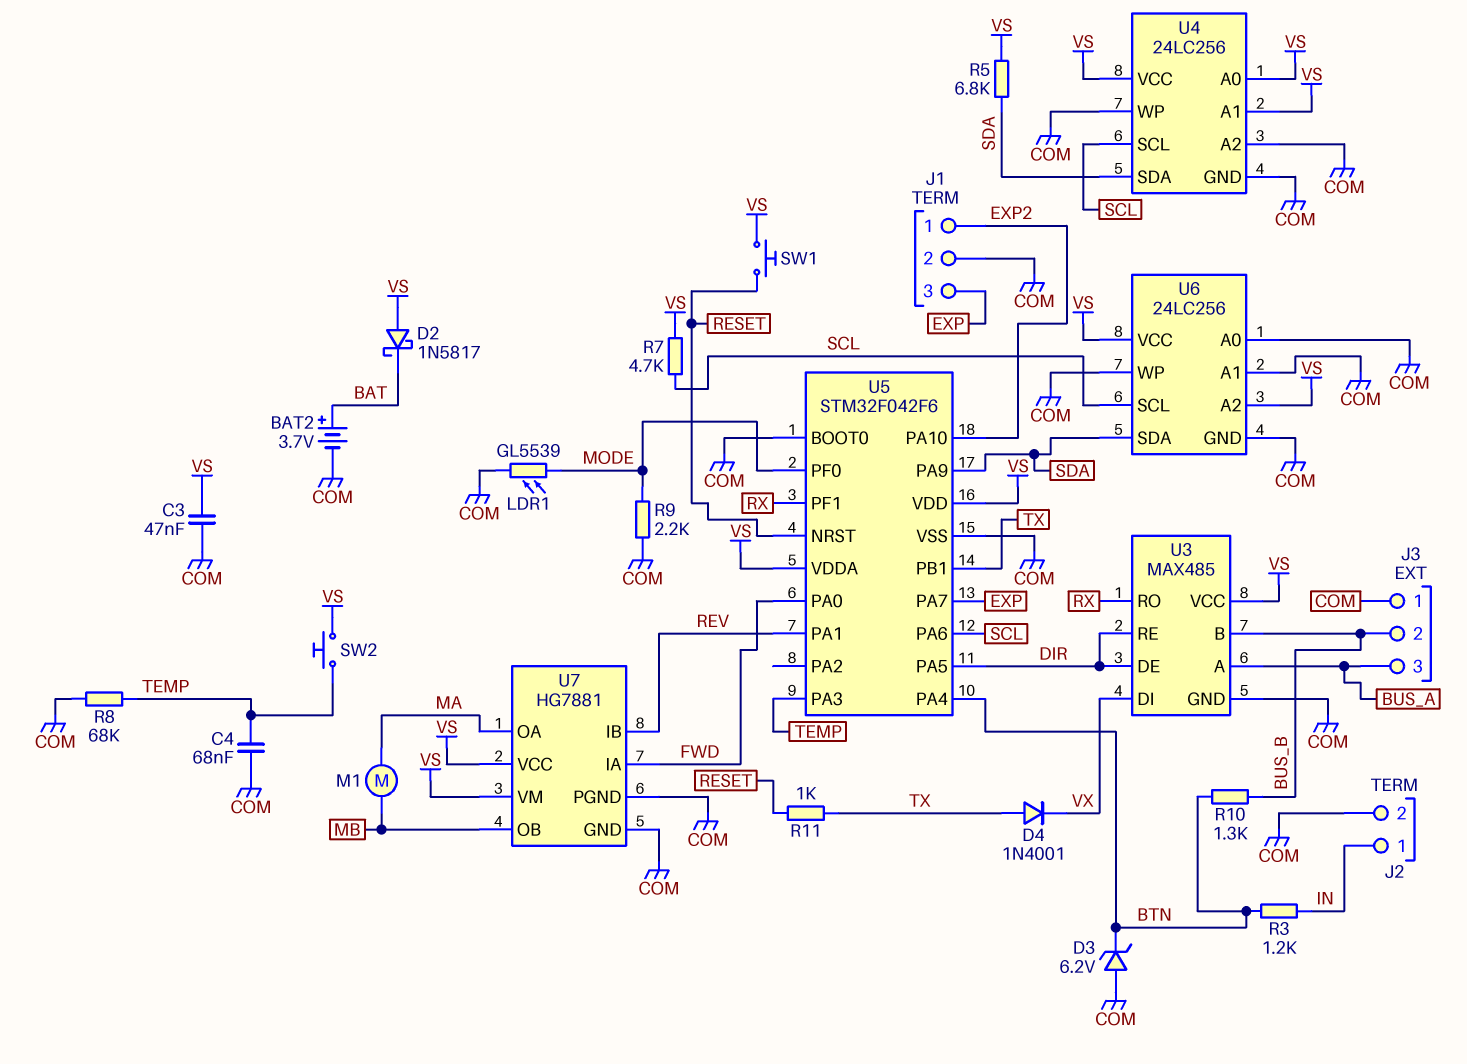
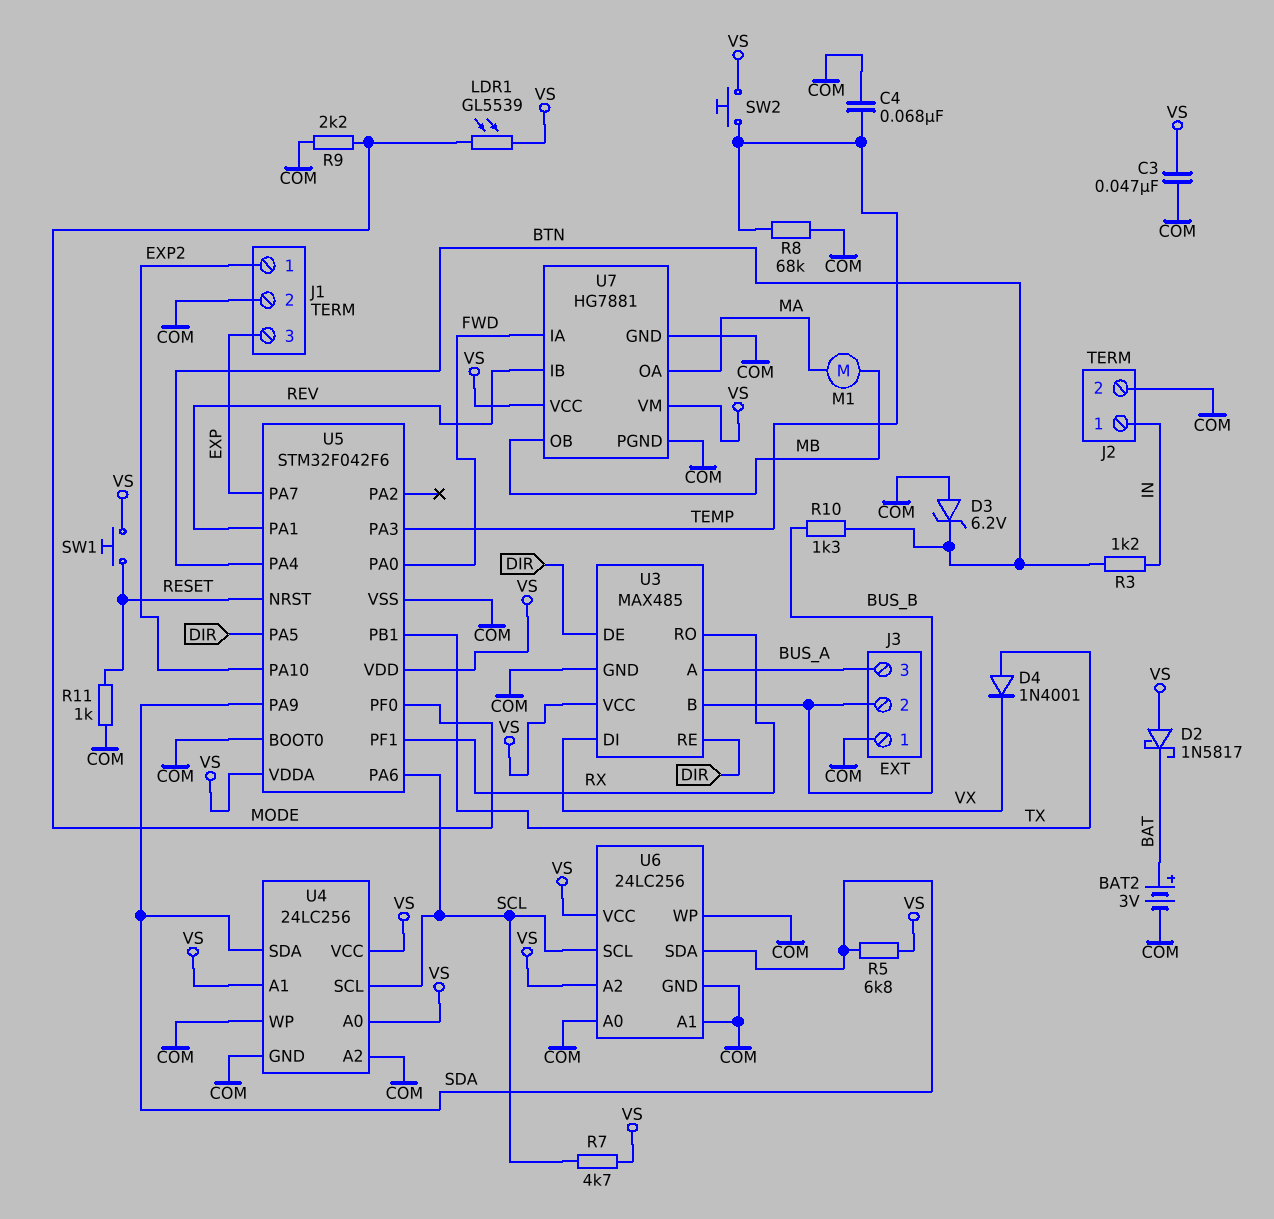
BAT2: 3.7V (plus BAT, minus COM) -> 3V (plus BAT, minus COM)
LDR1: GL5539 (COM, MODE) -> GL5539 (MODE, VS)
R11: 1k (RESET, TX) -> 1k (COM, RESET)

